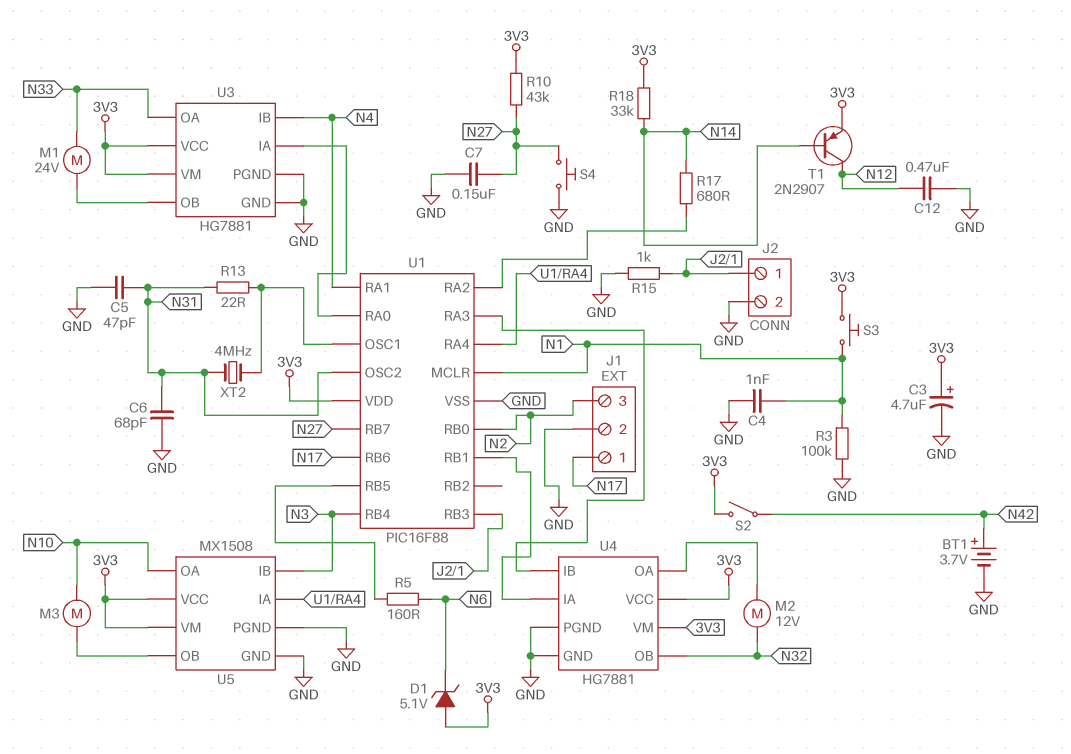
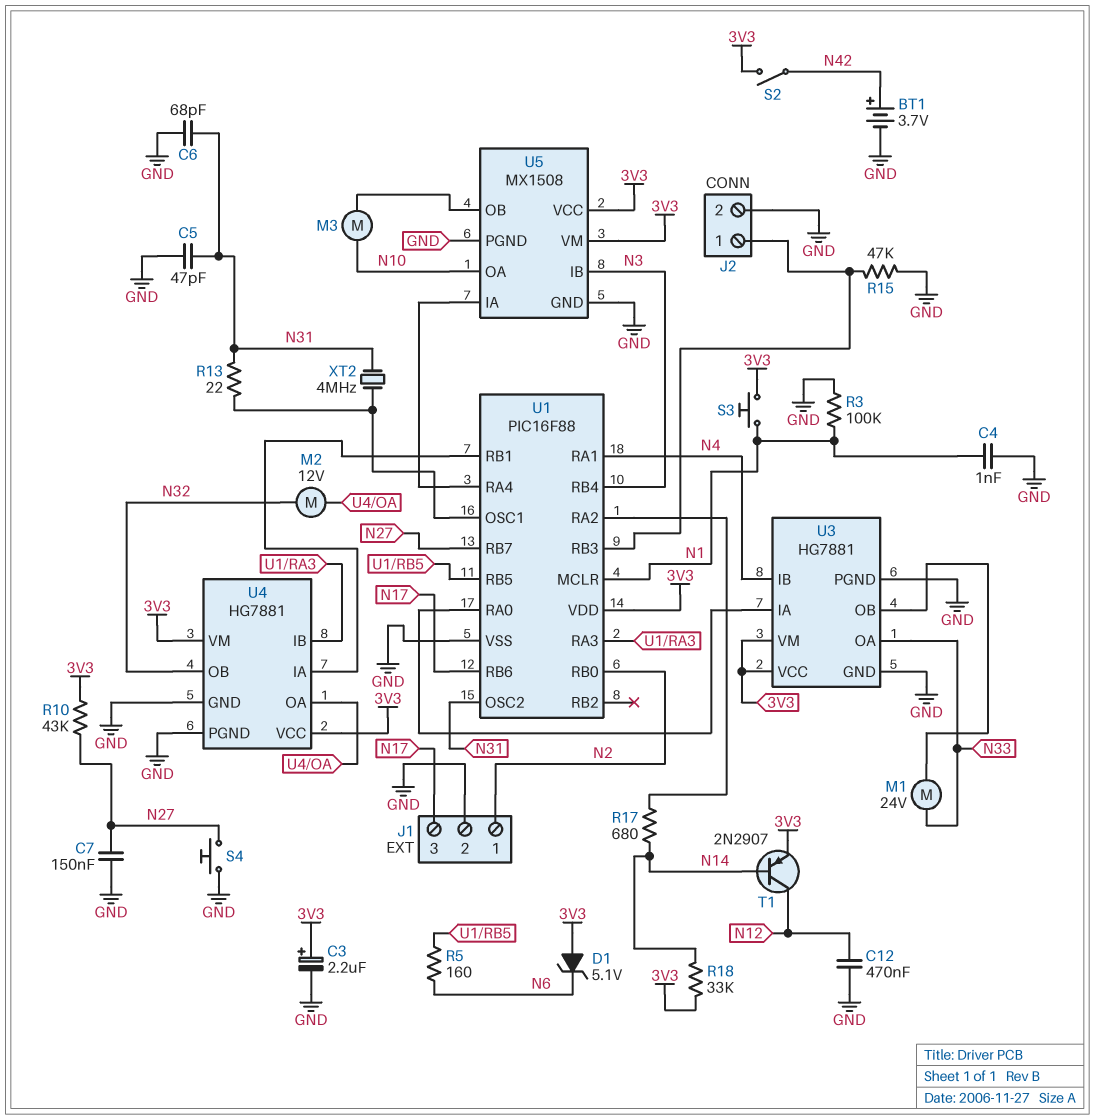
C3: 4.7uF (plus 3V3, minus GND) -> 2.2uF (plus 3V3, minus GND)
J1 pin 1: N17 -> N2
J1 pin 3: N2 -> N17
R15: 1k (GND, J2/1) -> 47k (GND, J2/1)

